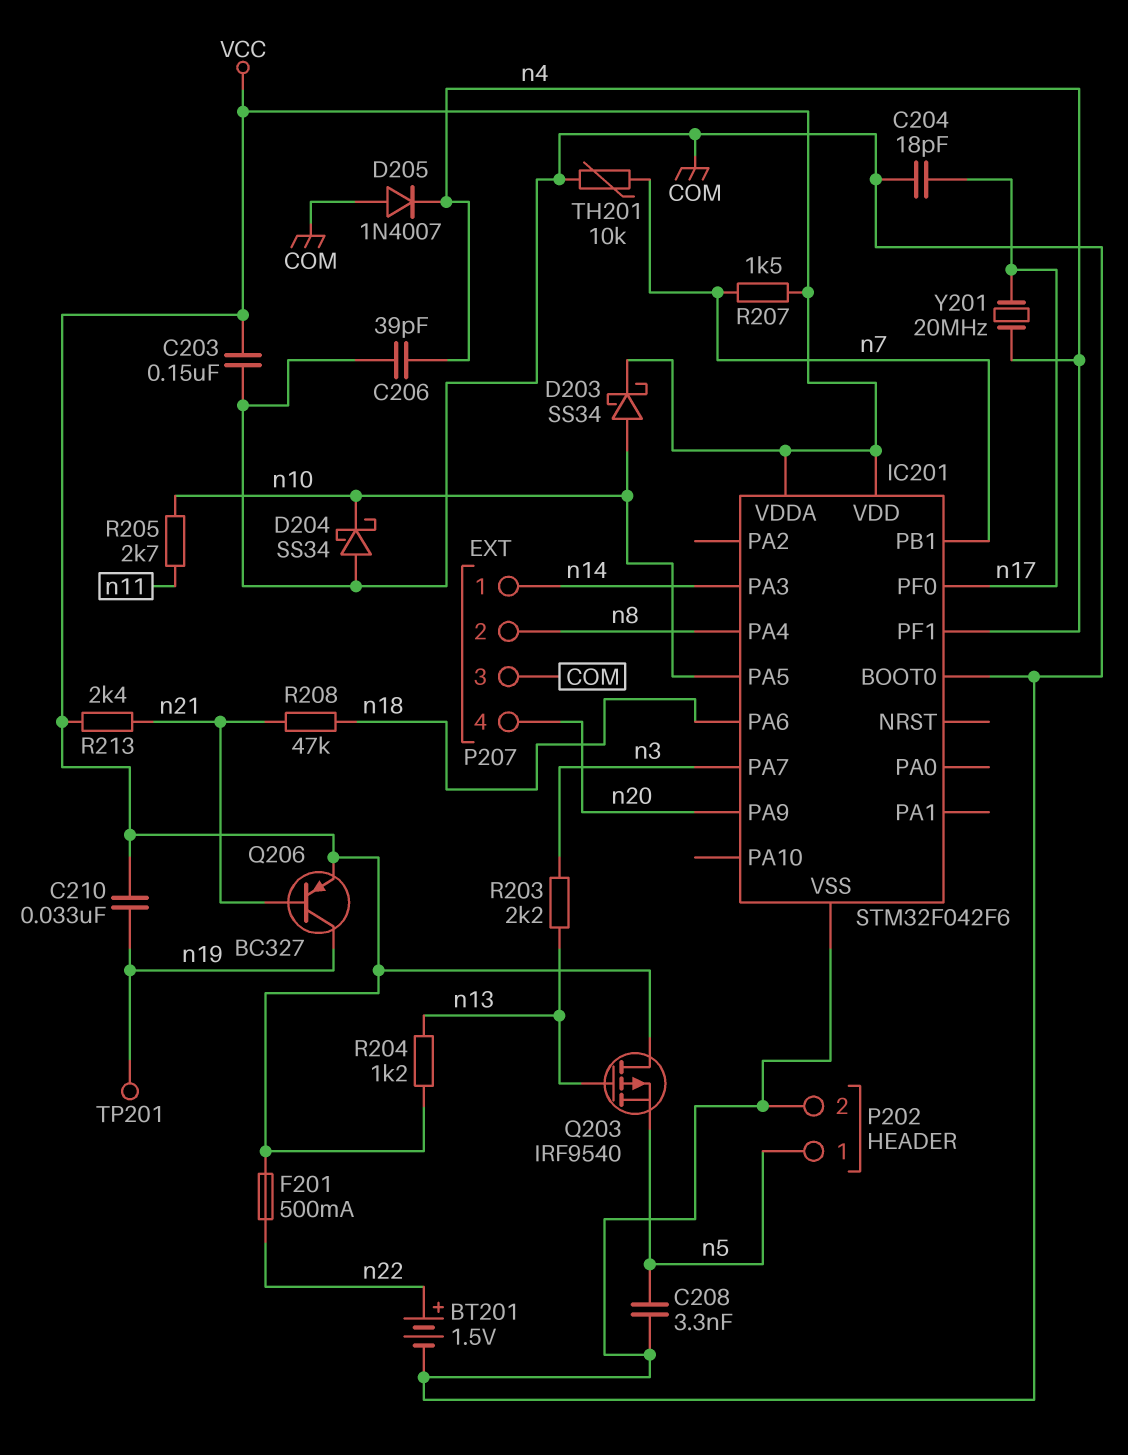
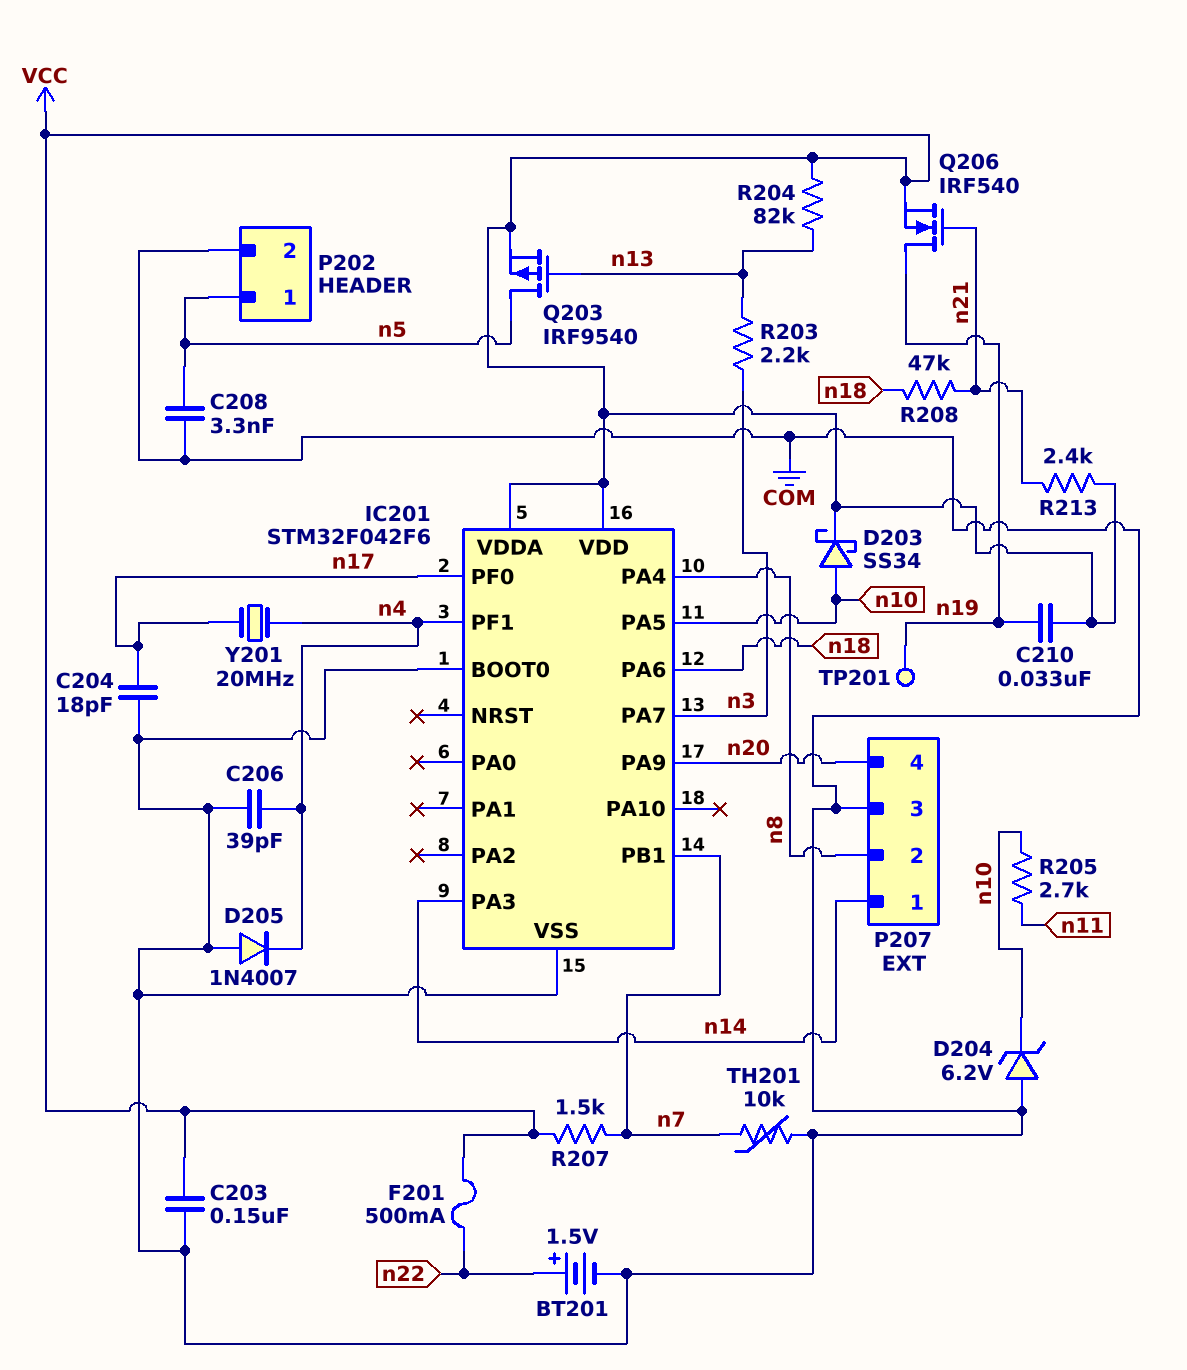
D204: schottky SS34 (A COM, K n10) -> zener 6.2V (A COM, K n10)
Q203: PMOS IRF9540 (G n13, D VCC, S n5) -> PMOS IRF9540 (G n13, D n5, S VCC)
Q206: PNP BC327 (B n21, C n19, E VCC) -> NMOS IRF540 (G n21, D n19, S VCC)
R204: 1.2k (VCC, n13) -> 82k (VCC, n13)

